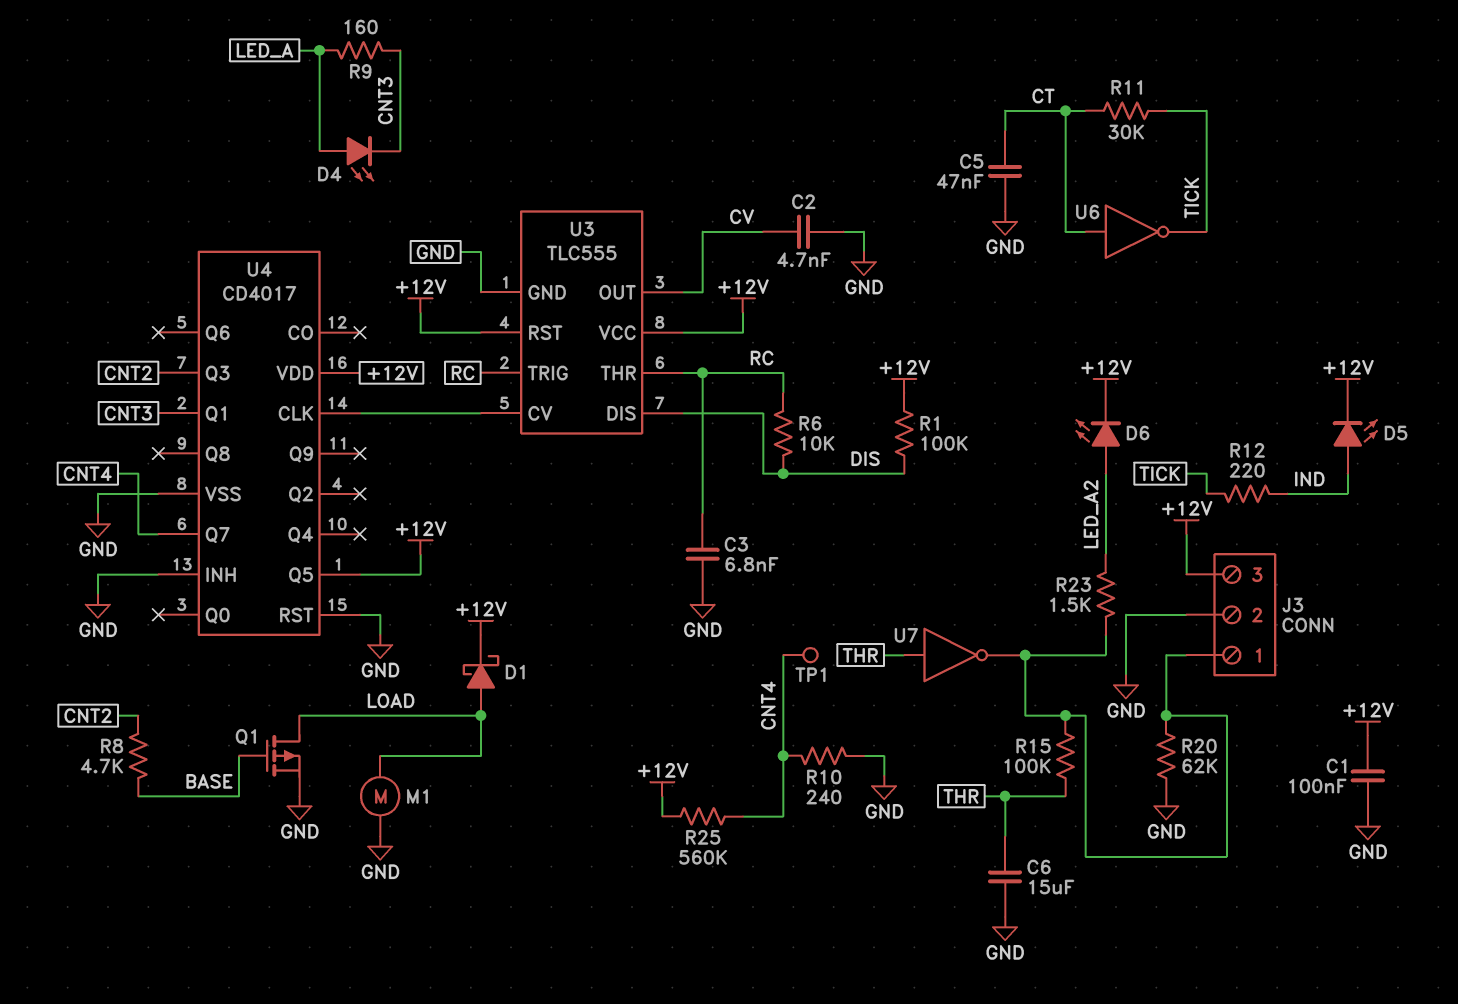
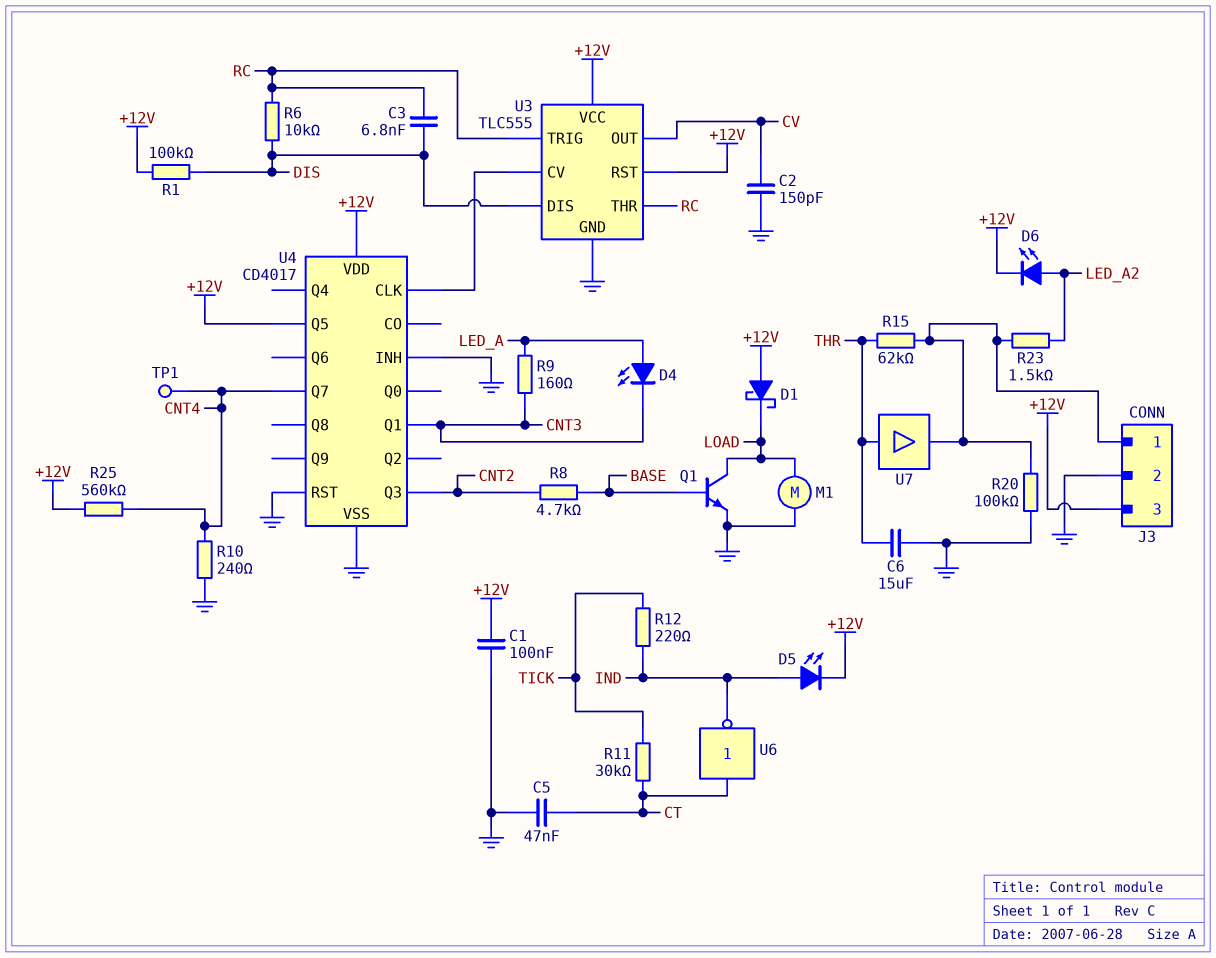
C2: 4.7nF (CV, GND) -> 150pF (CV, GND)
C3: 6.8nF (GND, RC) -> 6.8nF (DIS, RC)
D1: schottky (A LOAD, K +12V) -> schottky (A +12V, K LOAD)
Q1: PMOS (G BASE, D LOAD, S GND) -> NPN (B BASE, C LOAD, E GND)
R15: 100k (J3/1, THR) -> 62k (J3/1, THR)
R20: 62k (GND, J3/1) -> 100k (GND, J3/1)
U6: NOT (in CT, out TICK) -> NOT (in CT, out IND)
U7: NOT (in THR, out J3/1) -> buffer (in THR, out J3/1)

